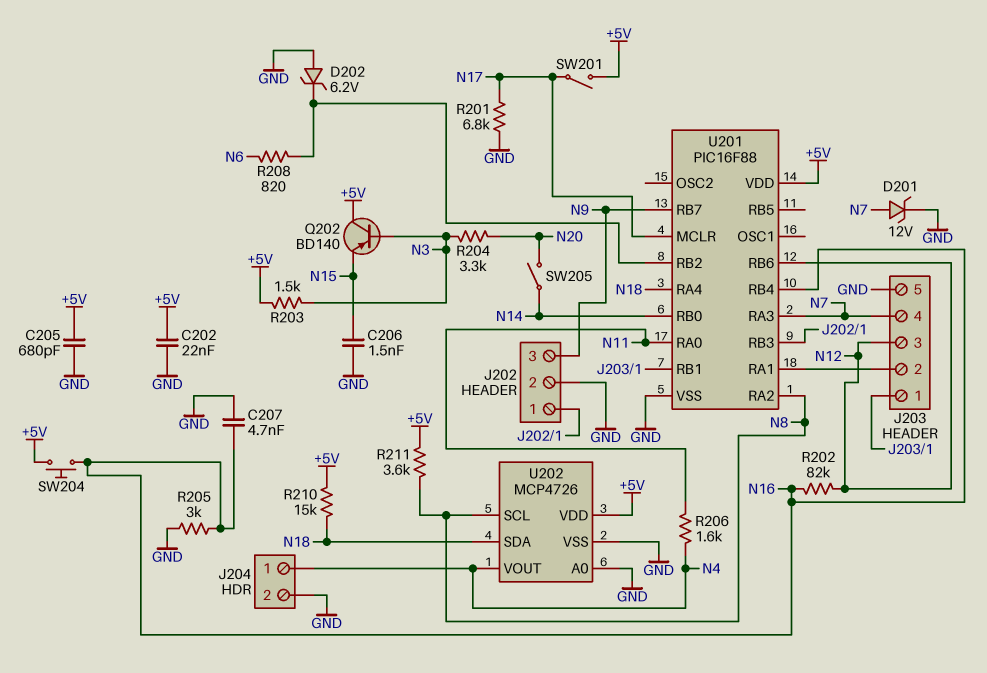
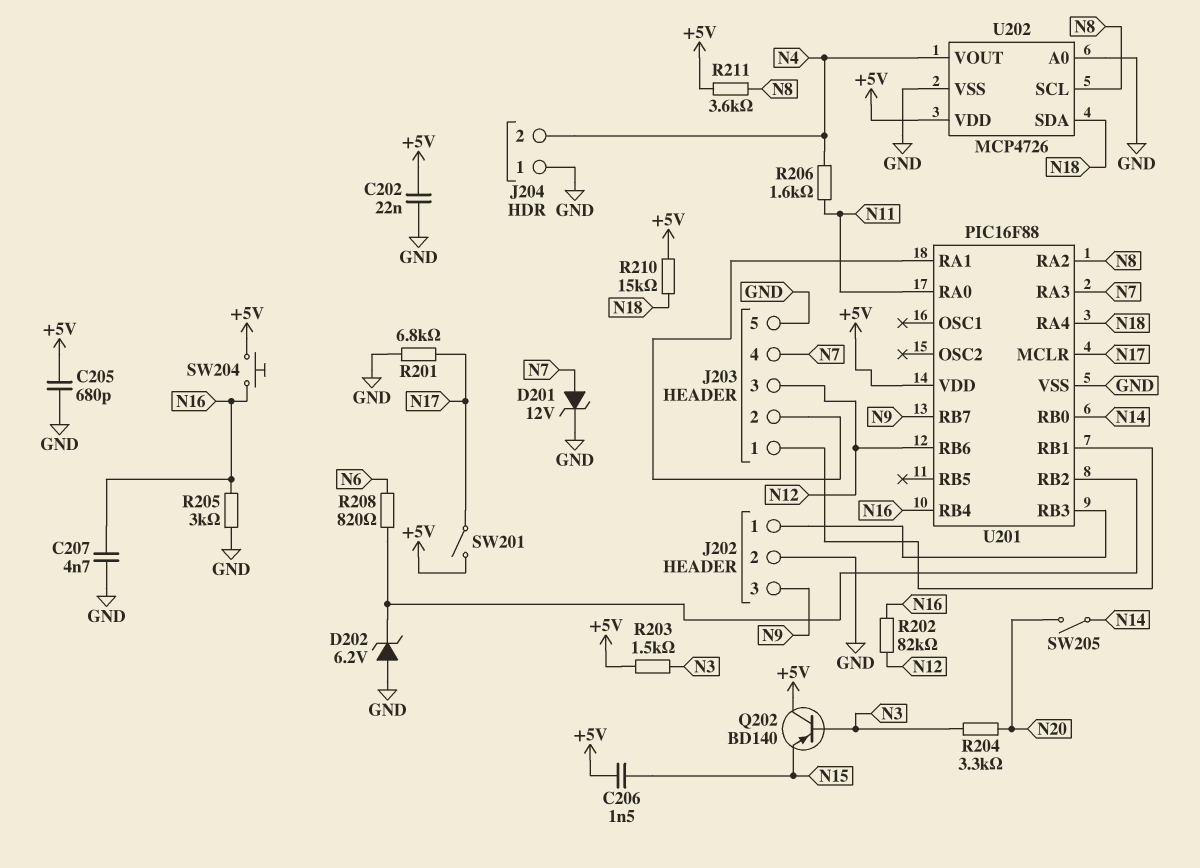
C206: 1.5nF (GND, N15) -> 1.5nF (+5V, N15)
J204 pin 1: N4 -> GND
J204 pin 2: GND -> N4

